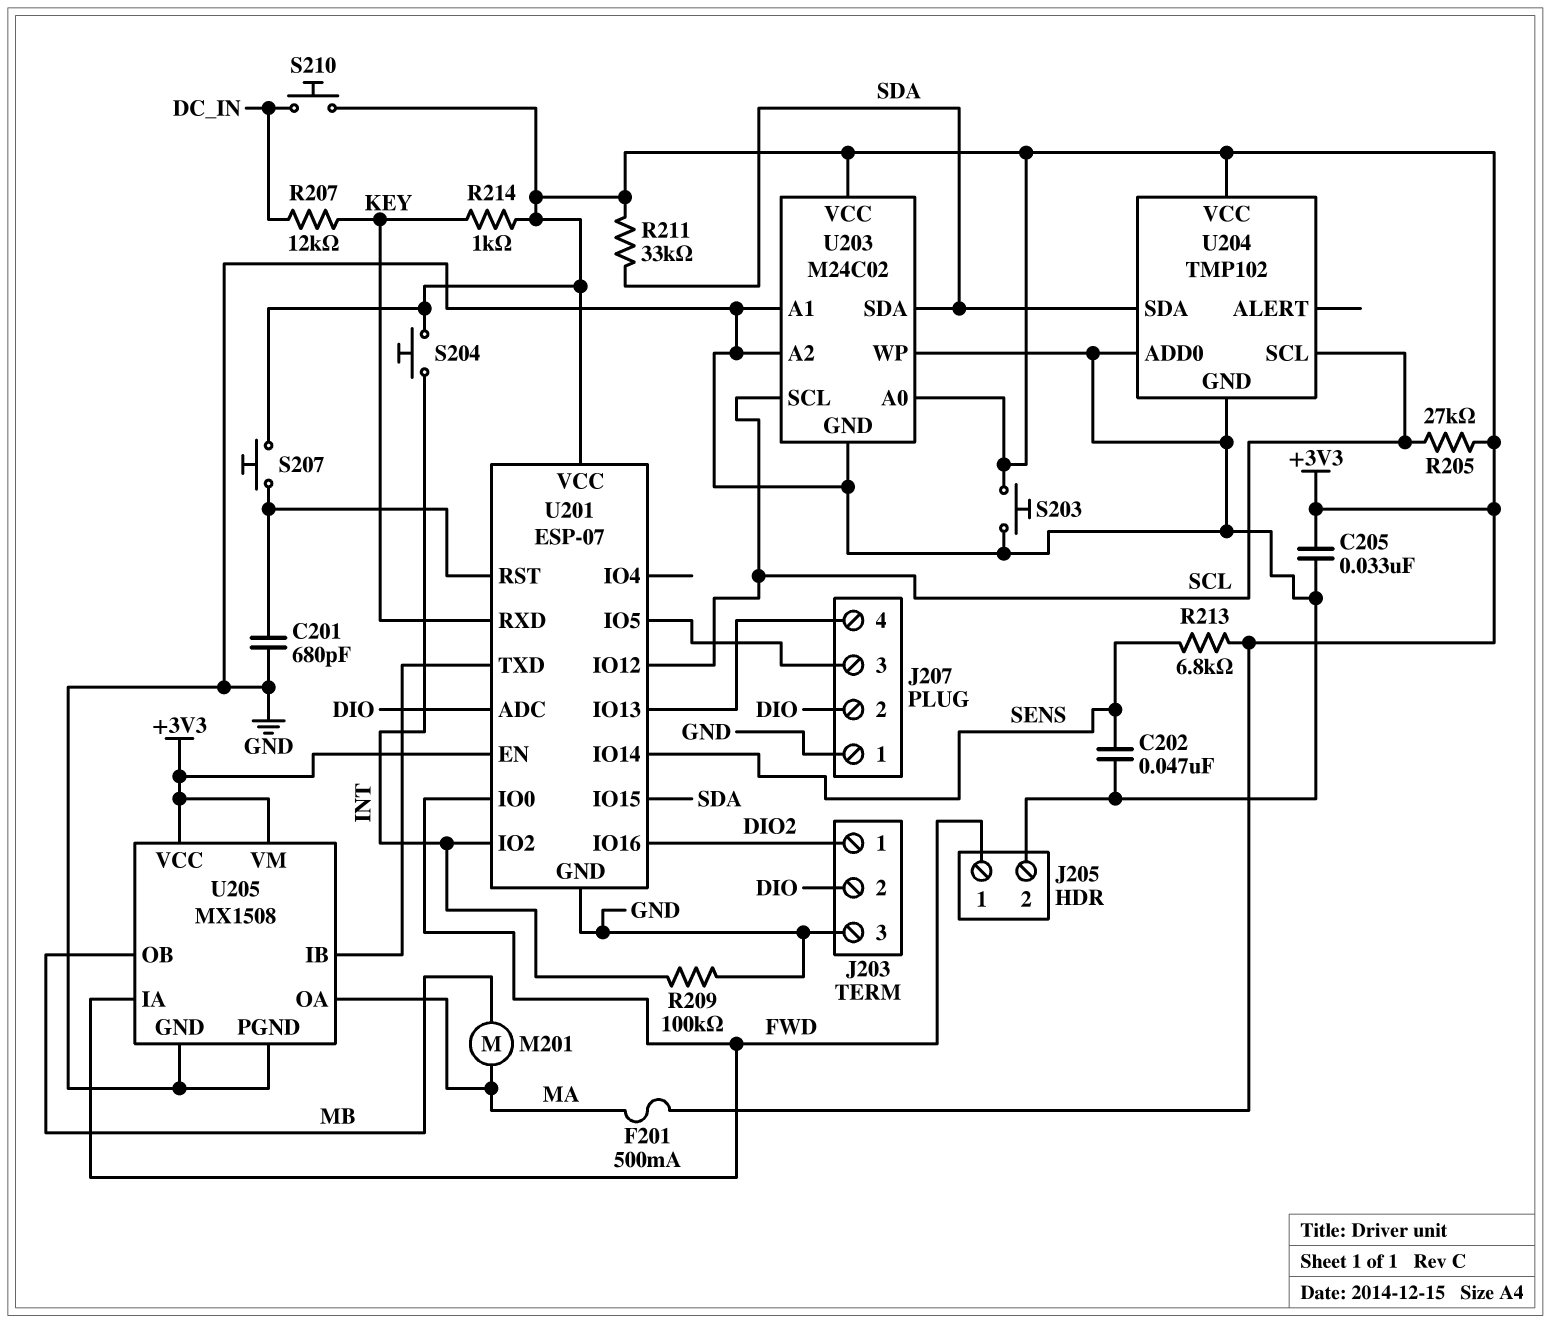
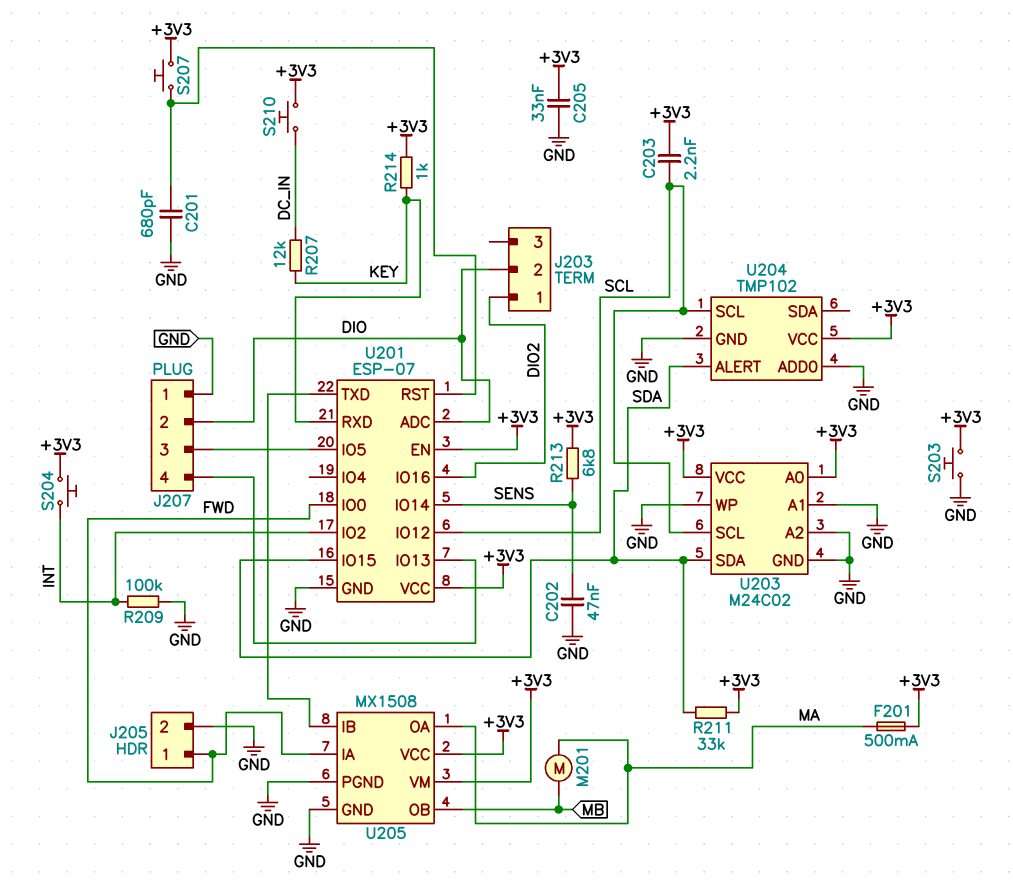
C203: none -> 2.2nF (+3V3, SCL)
J203 pin 3: GND -> none
R205: 27k (+3V3, SCL) -> none
U204 pin ALERT: none -> SDA
U204 pin SDA: SDA -> none

